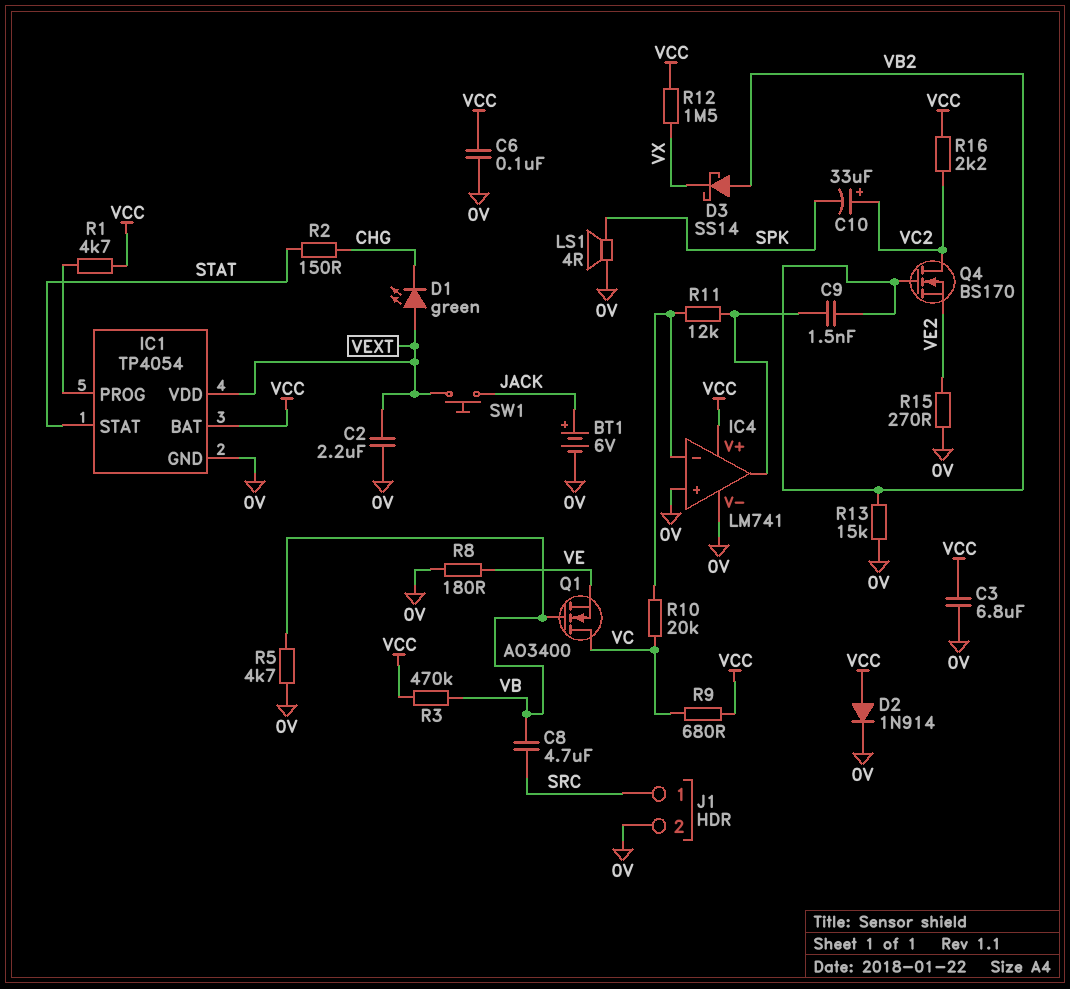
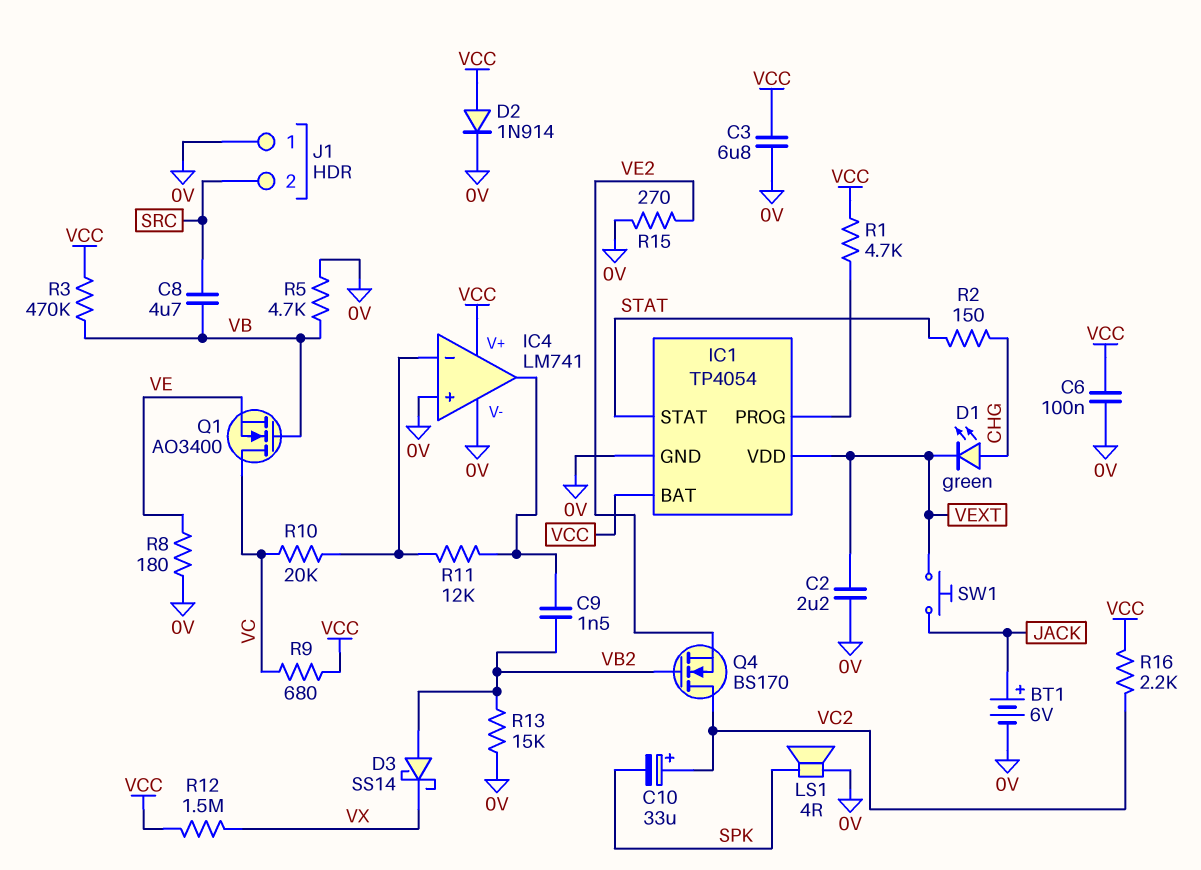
D1: LED green (A VEXT, K CHG) -> LED green (A CHG, K VEXT)
J1 pin 1: SRC -> 0V
J1 pin 2: 0V -> SRC

